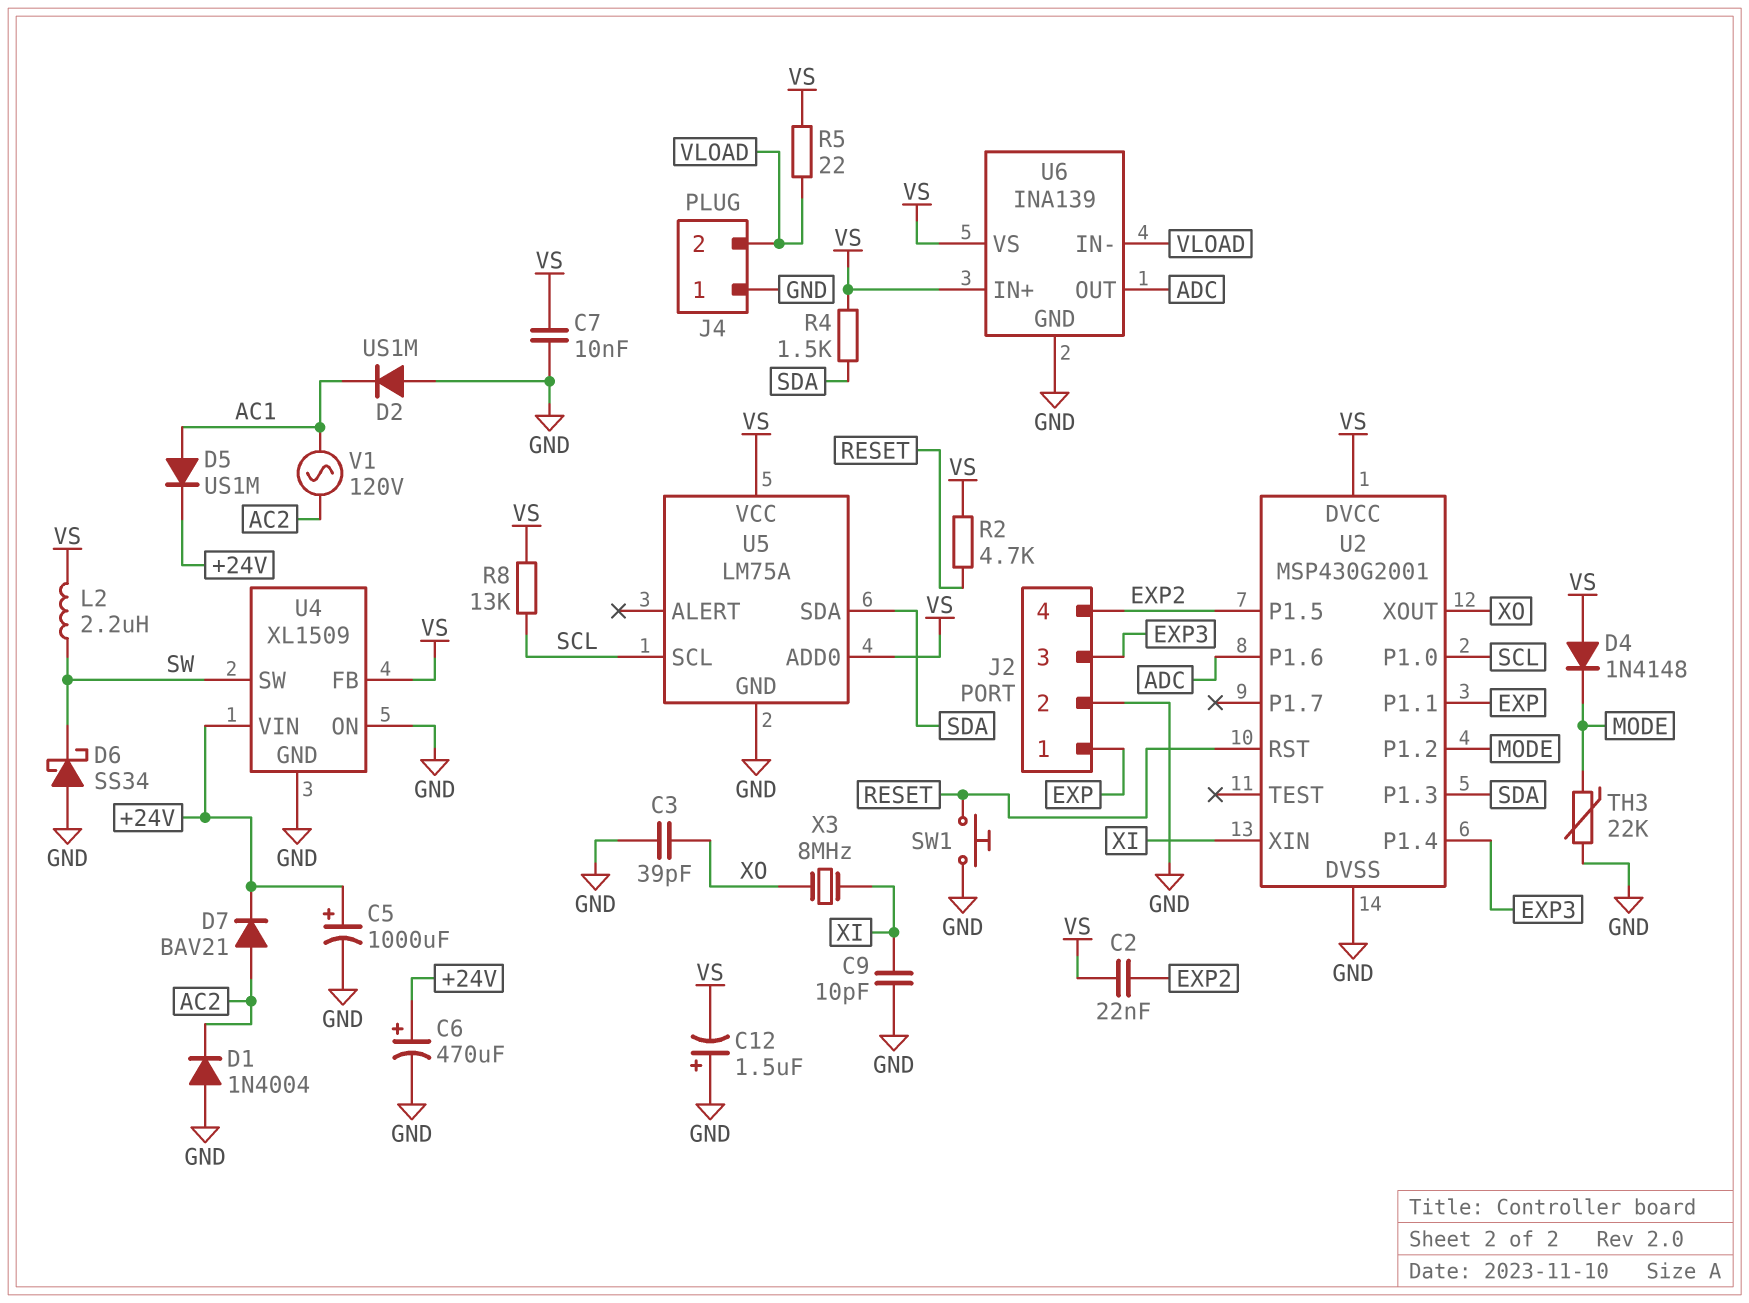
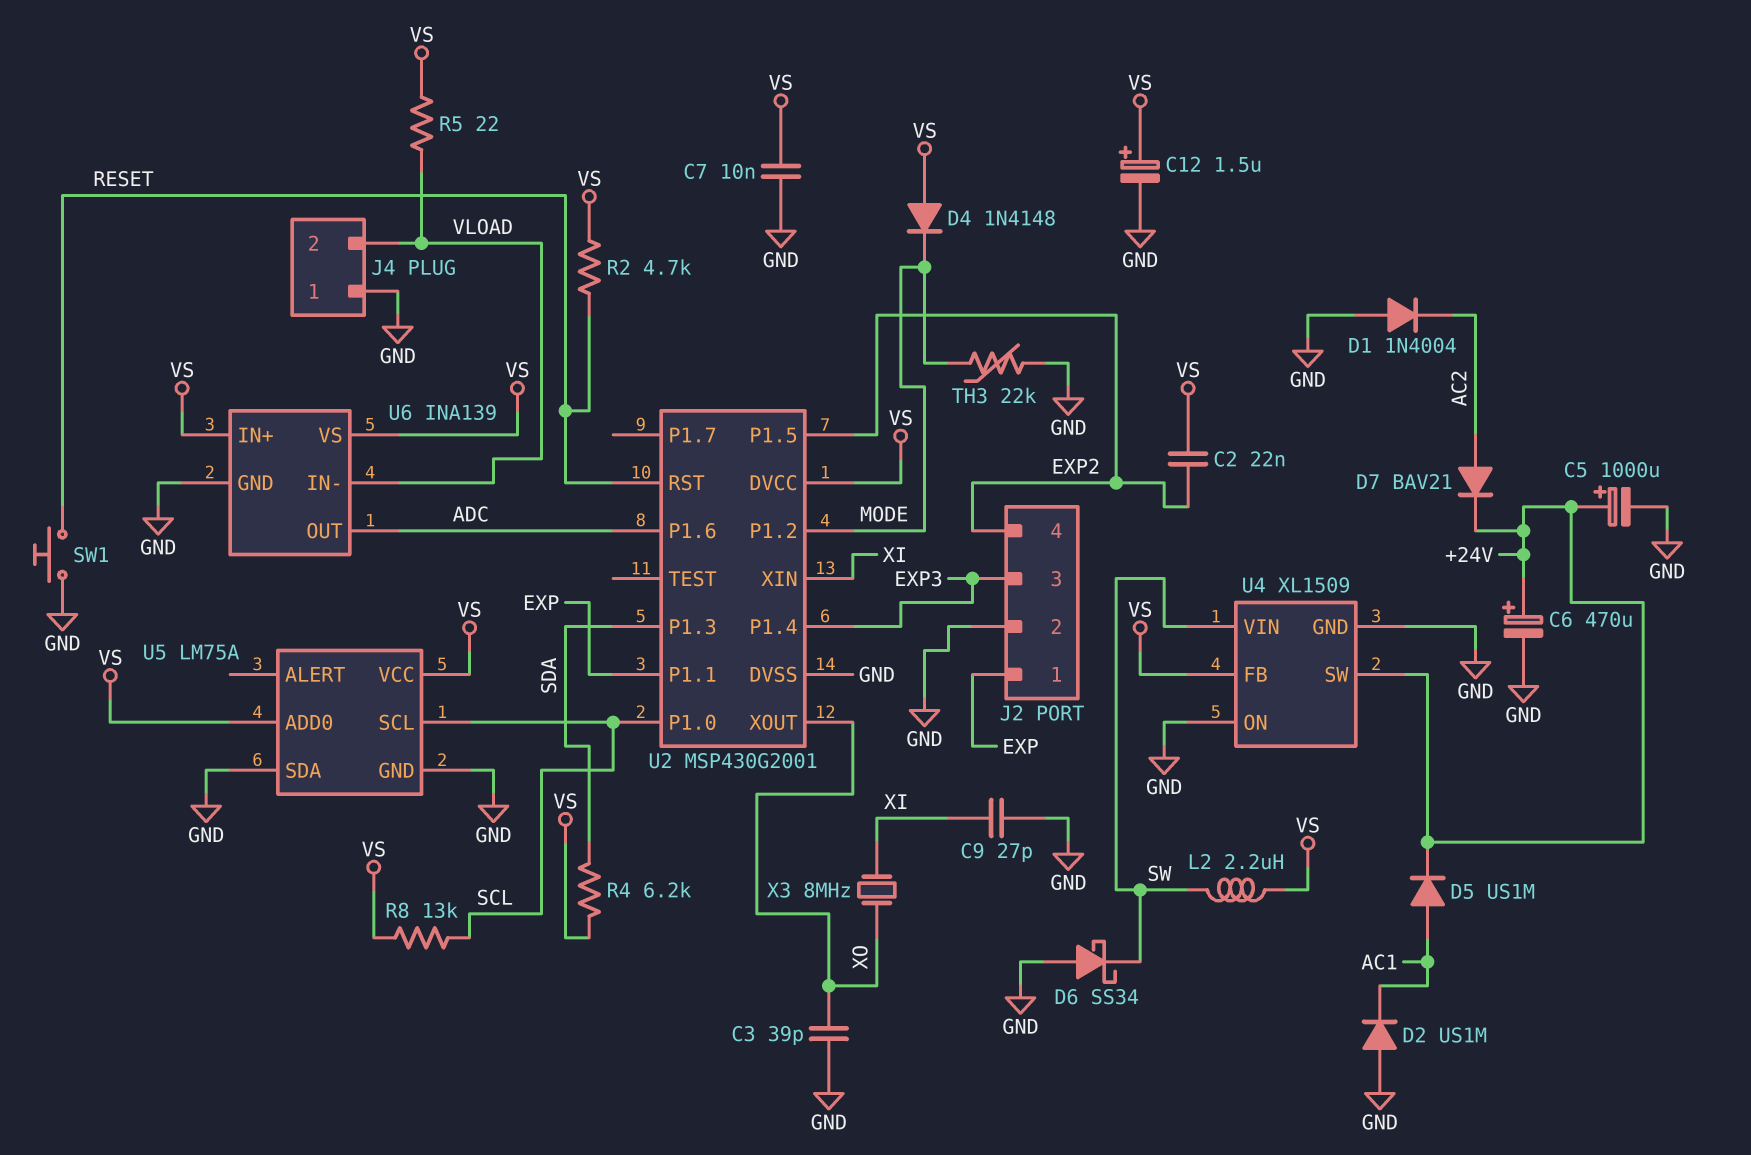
C9: 10pF (GND, XI) -> 27pF (GND, XI)
C12: 1.5uF (plus GND, minus VS) -> 1.5uF (plus VS, minus GND)
R4: 1.5k (SDA, VS) -> 6.2k (SDA, VS)
U4 pin SW: SW -> +24V
U4 pin VIN: +24V -> SW
U5 pin SDA: SDA -> GND
V1: AC 120V (AC1, AC2) -> none

